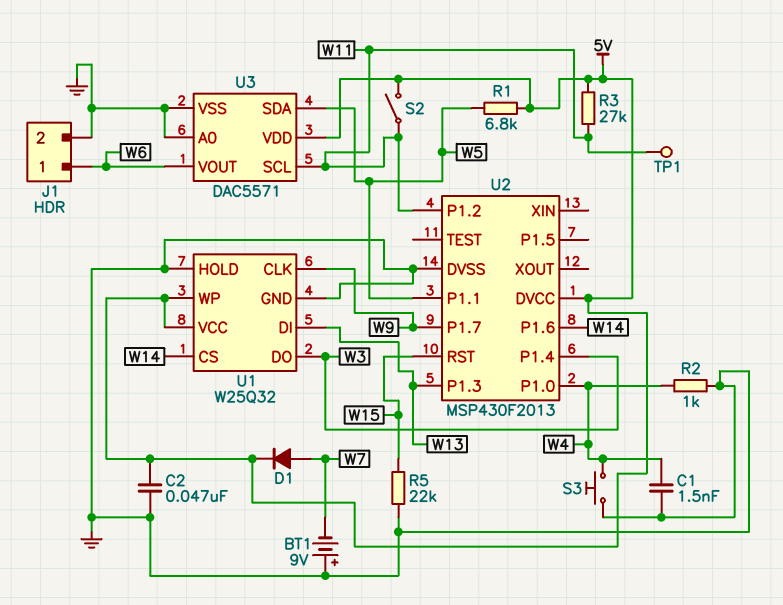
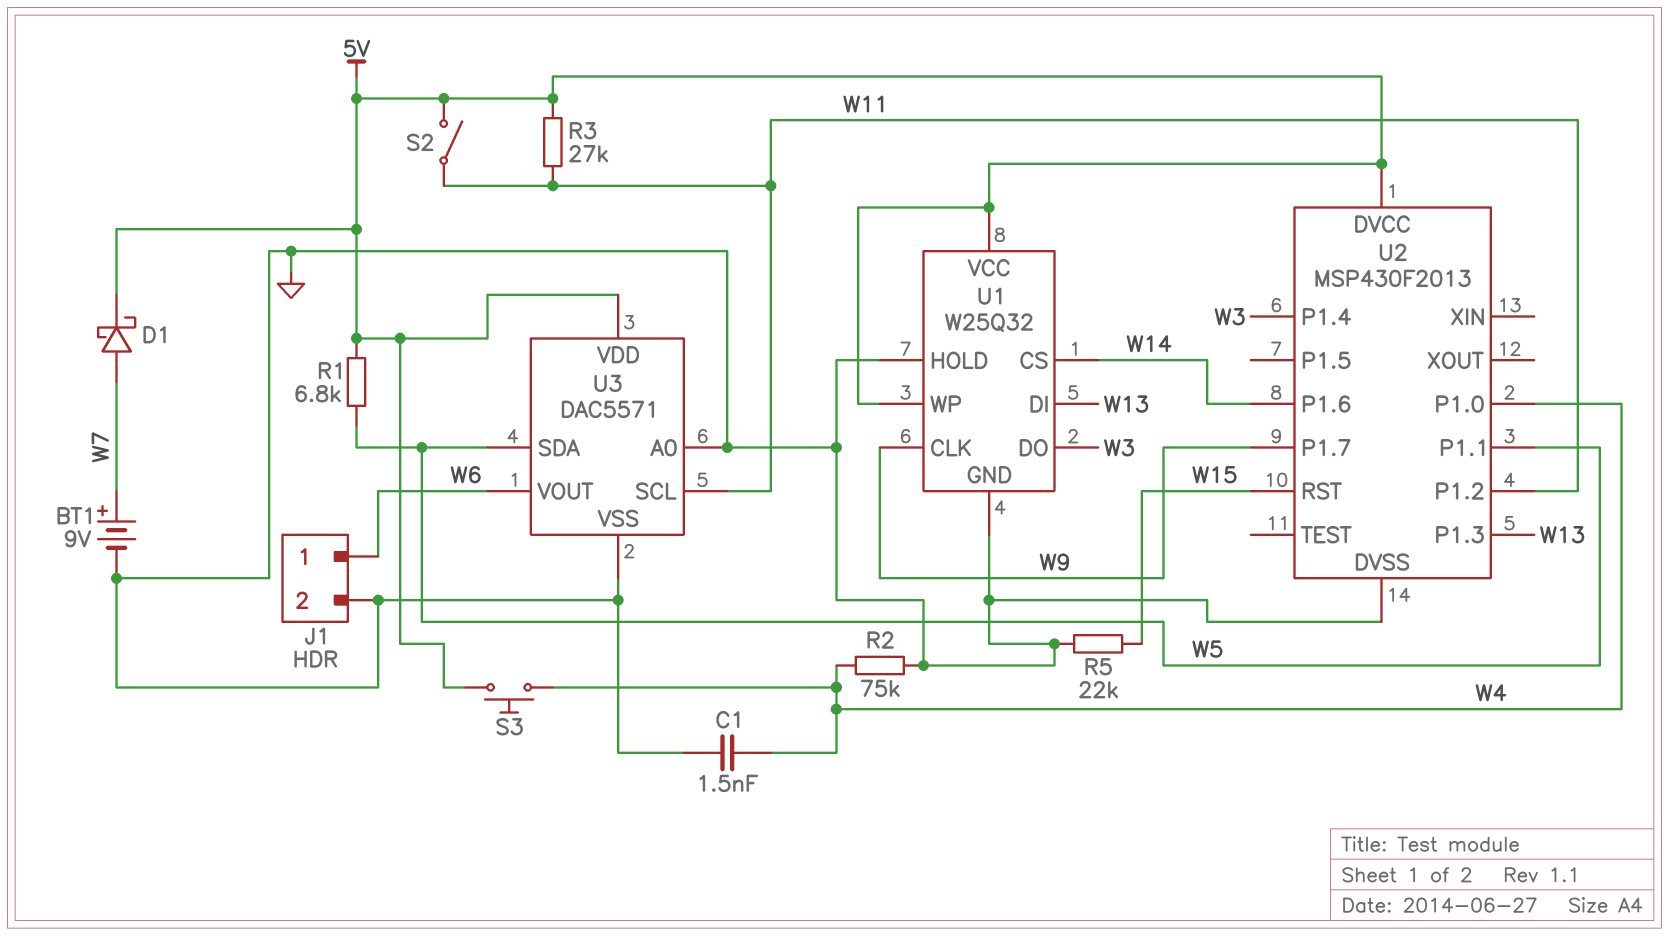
BT1: 9V (plus GND, minus W7) -> 9V (plus W7, minus GND)
C2: 47nF (5V, GND) -> none
D1: diode (A W7, K 5V) -> schottky (A W7, K 5V)
R2: 1k (GND, W4) -> 75k (GND, W4)
S3: button (GND, W4) -> button (5V, W4)
TP1: test point (W11) -> none

